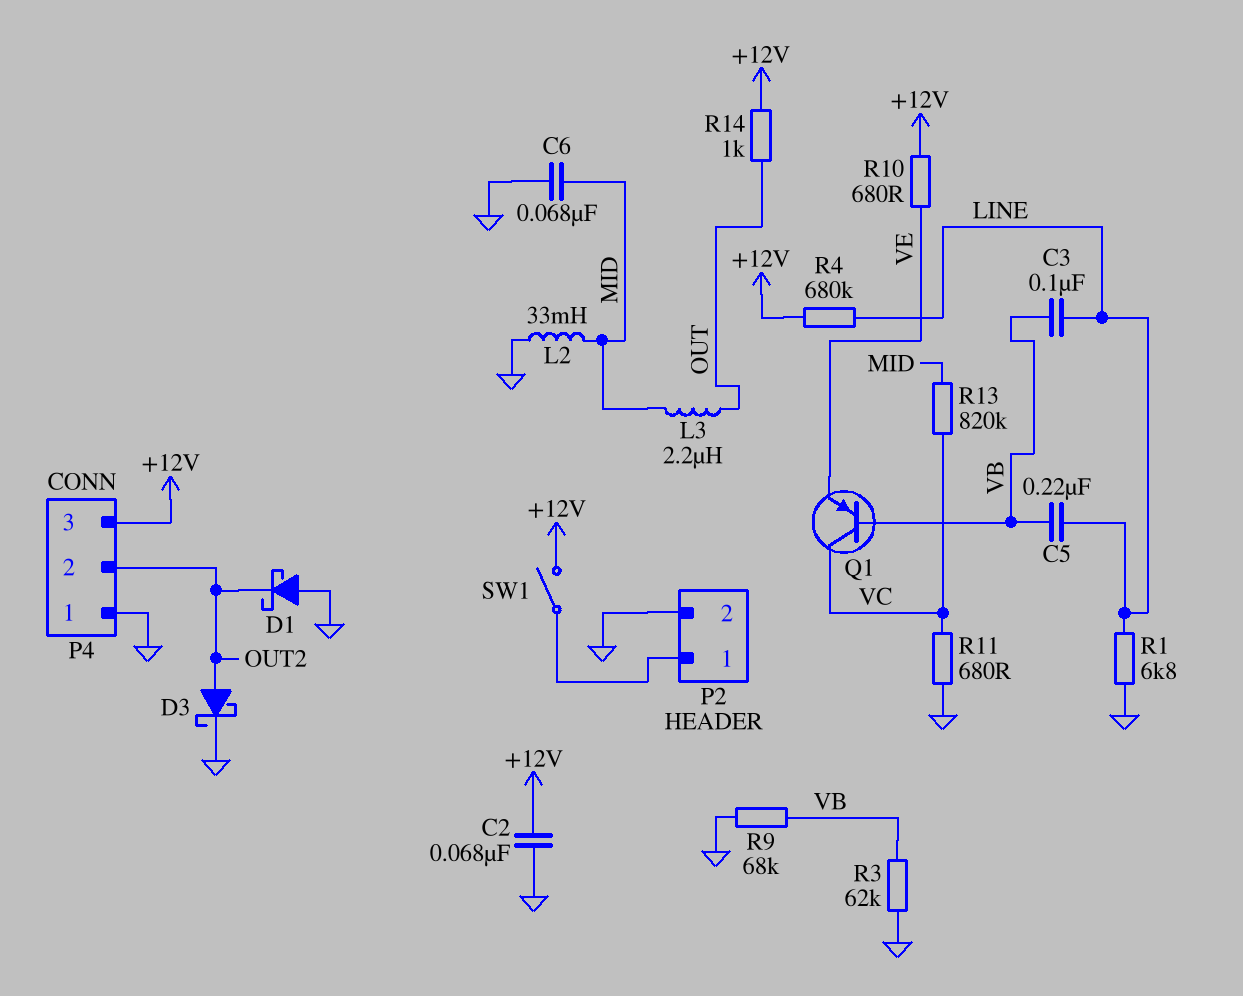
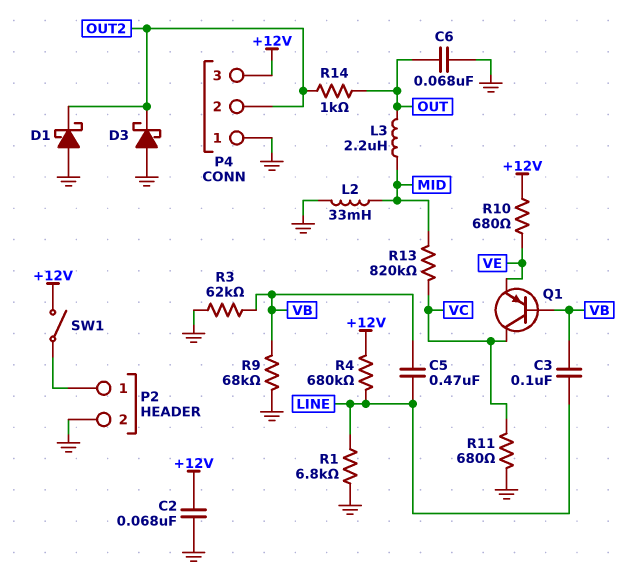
C5: 220nF (LINE, VB) -> 470nF (LINE, VB)
C6: 68nF (GND, MID) -> 68nF (GND, OUT)
D3: schottky (A OUT2, K GND) -> schottky (A GND, K OUT2)
R14: 1k (+12V, OUT) -> 1k (OUT, OUT2)

